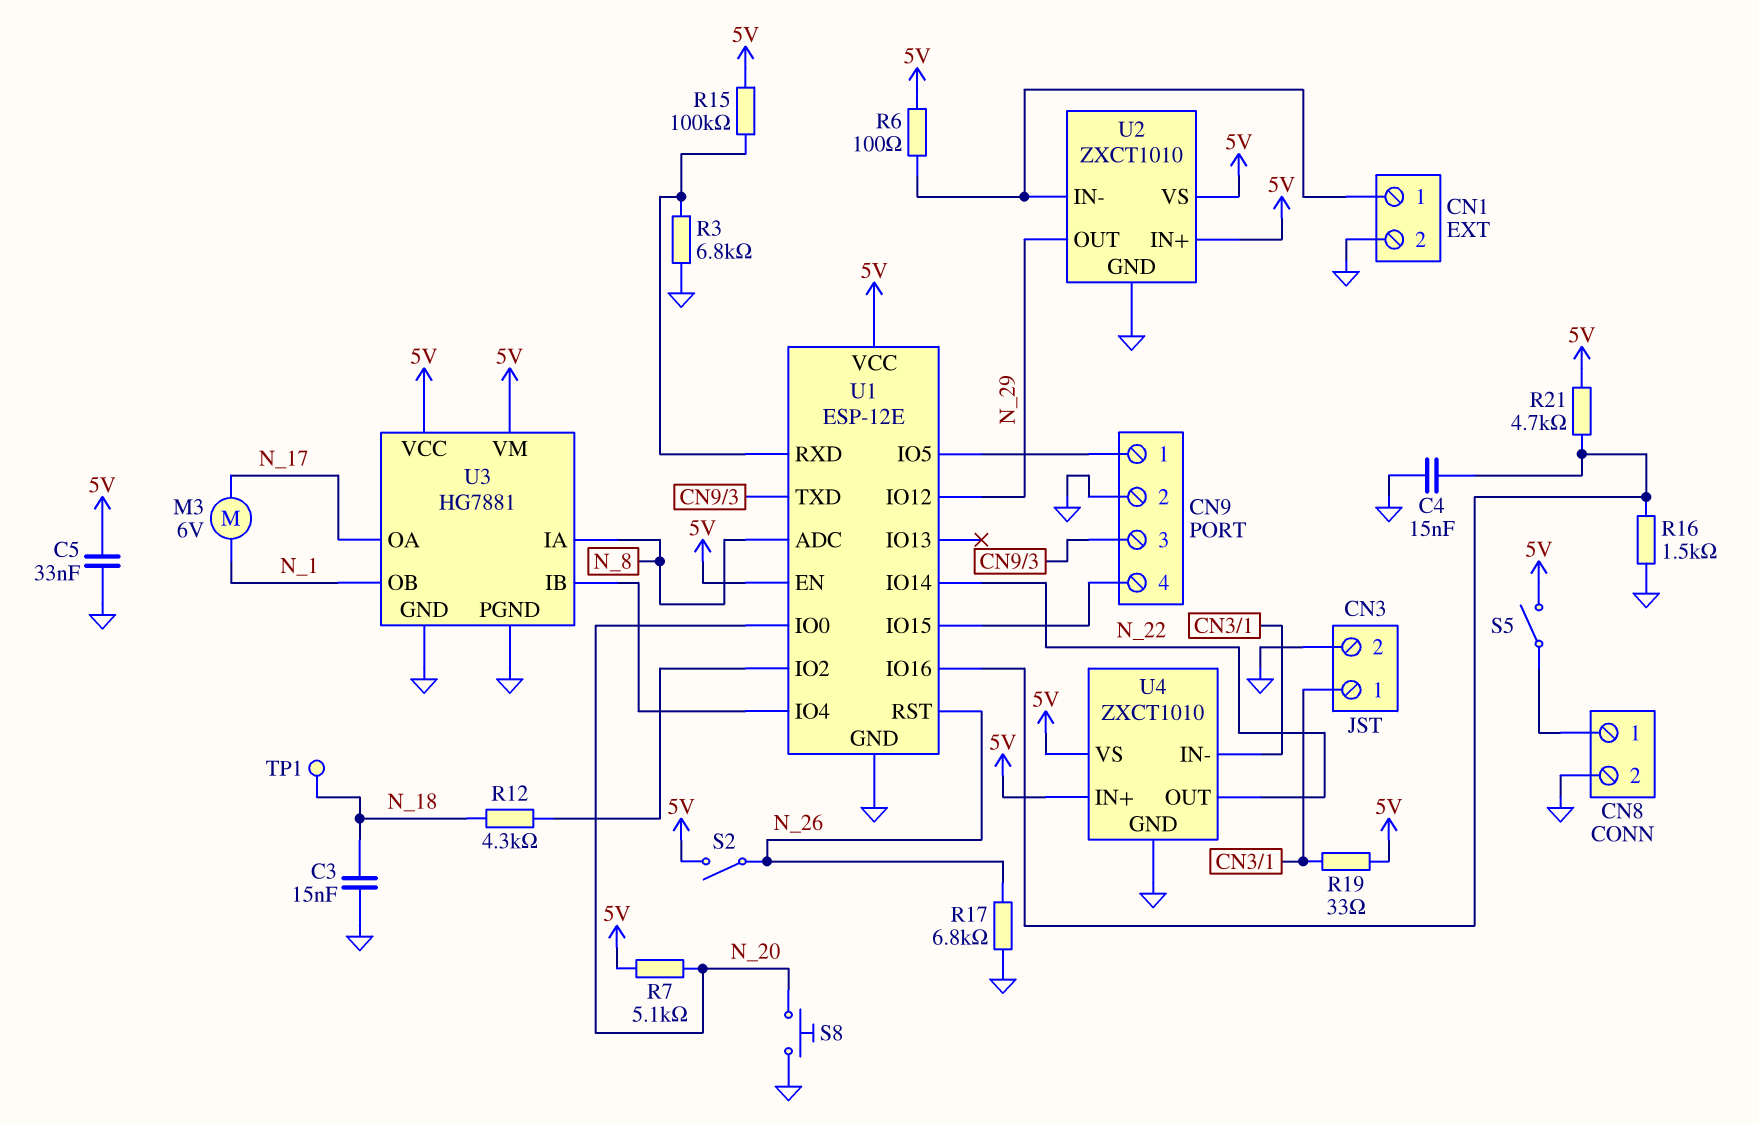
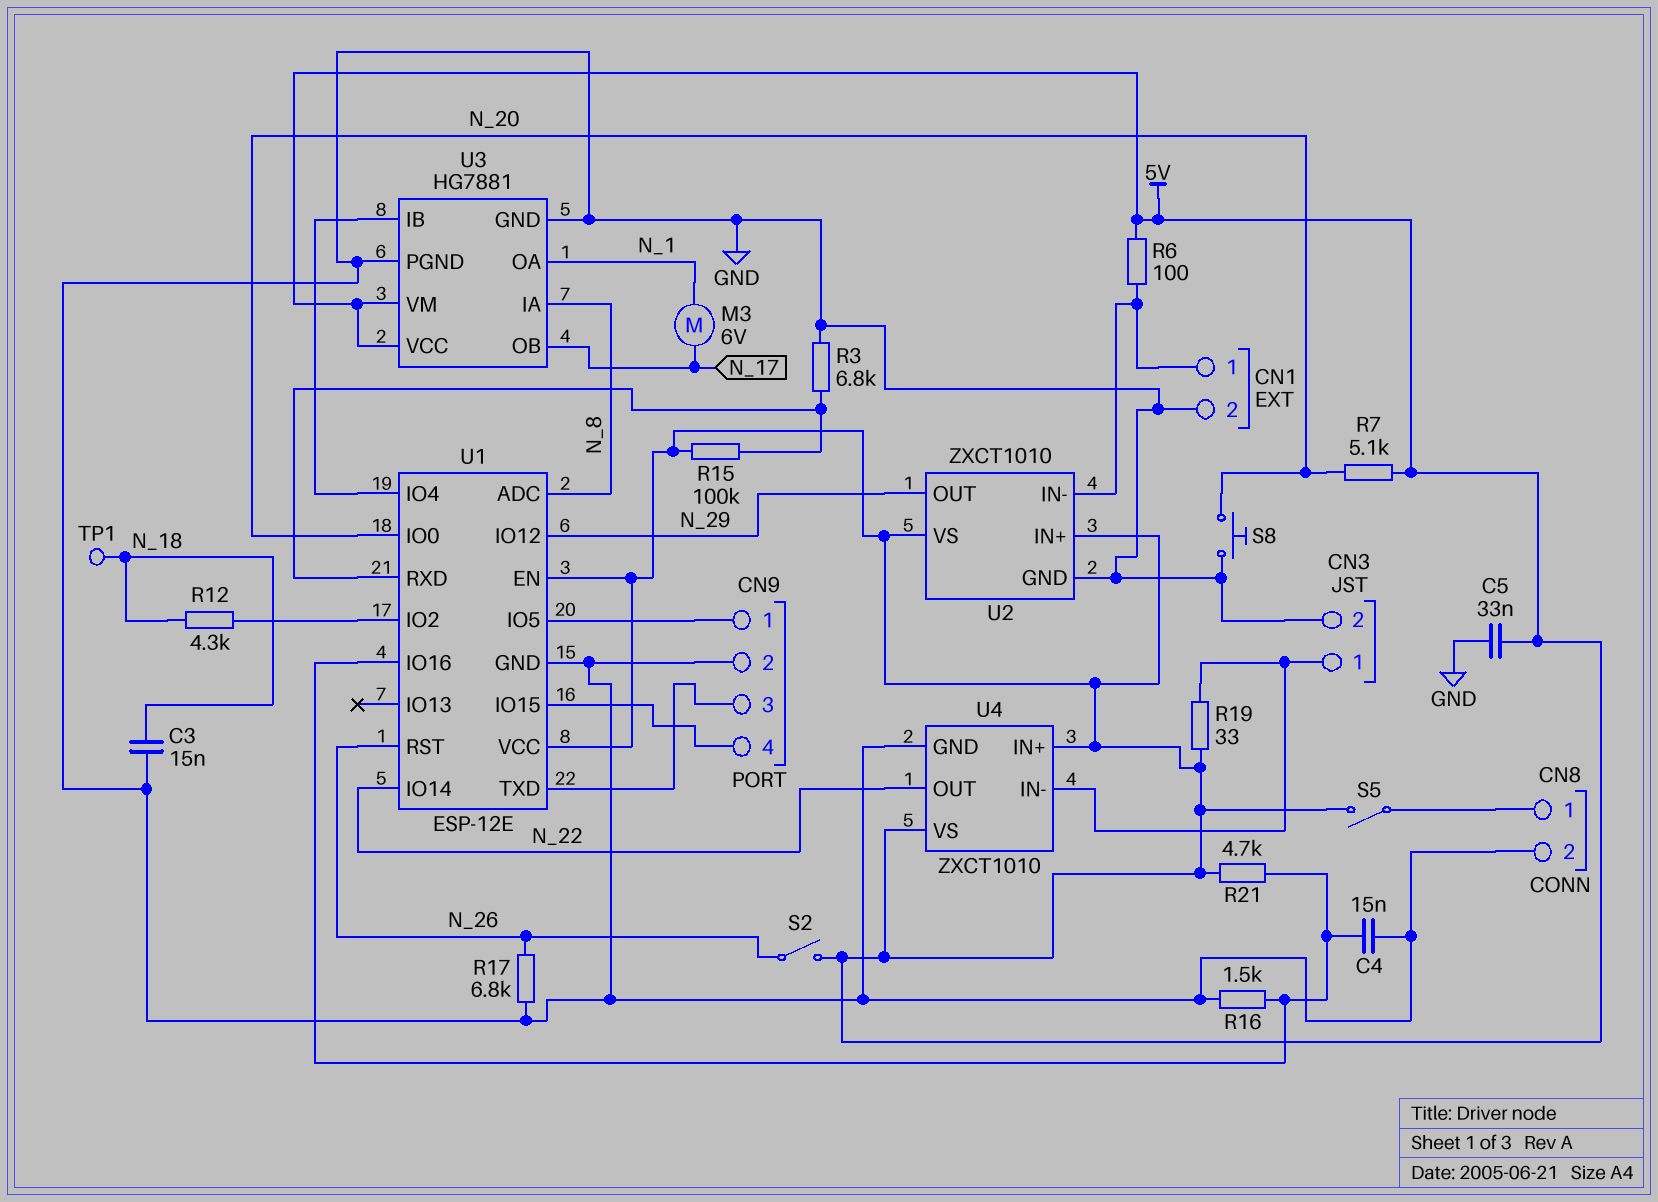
U3 pin OA: N_17 -> N_1
U3 pin OB: N_1 -> N_17

